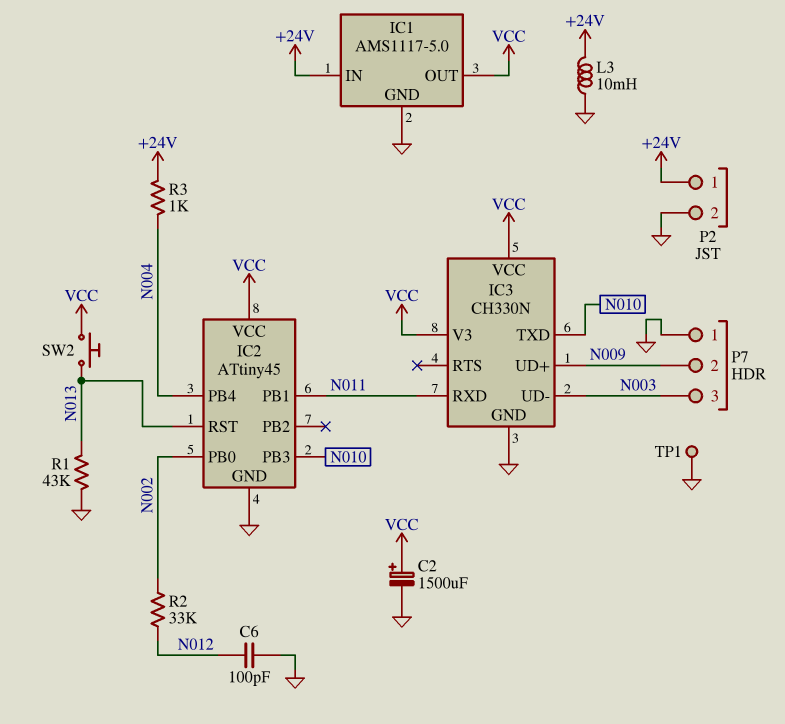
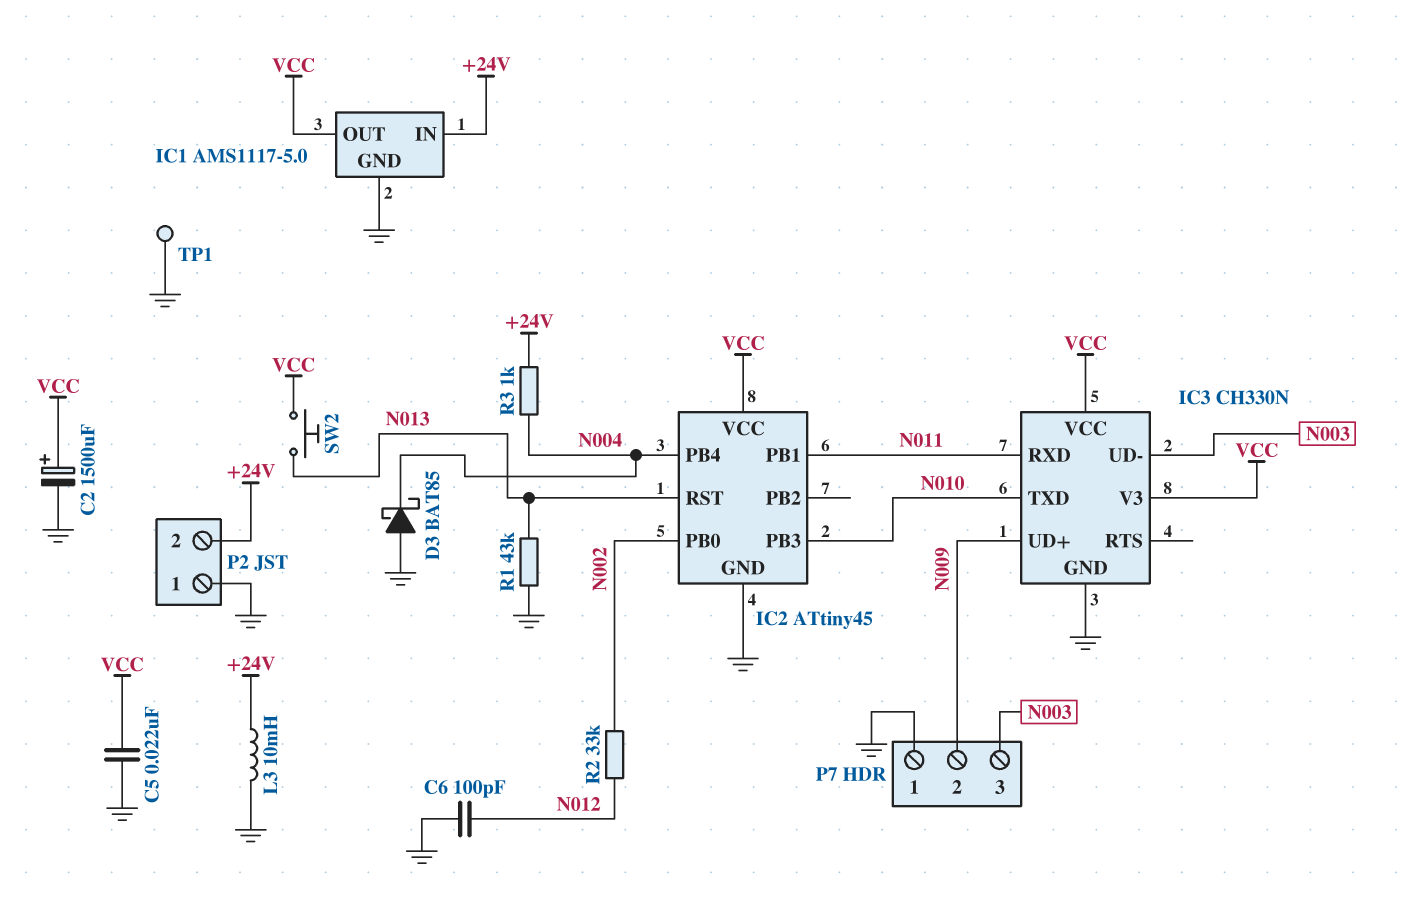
C5: none -> 22nF (GND, VCC)
D3: none -> schottky BAT85 (A GND, K N004)
P2 pin 1: +24V -> GND
P2 pin 2: GND -> +24V

